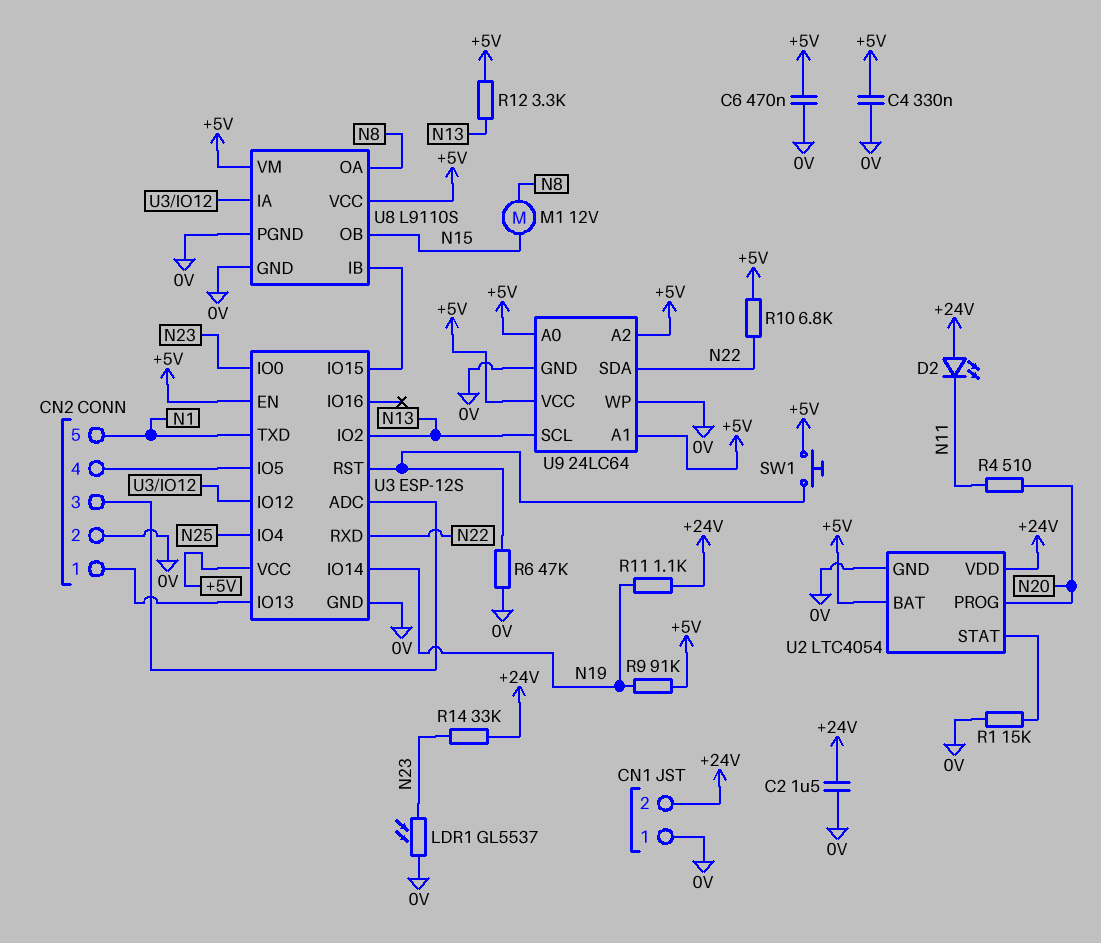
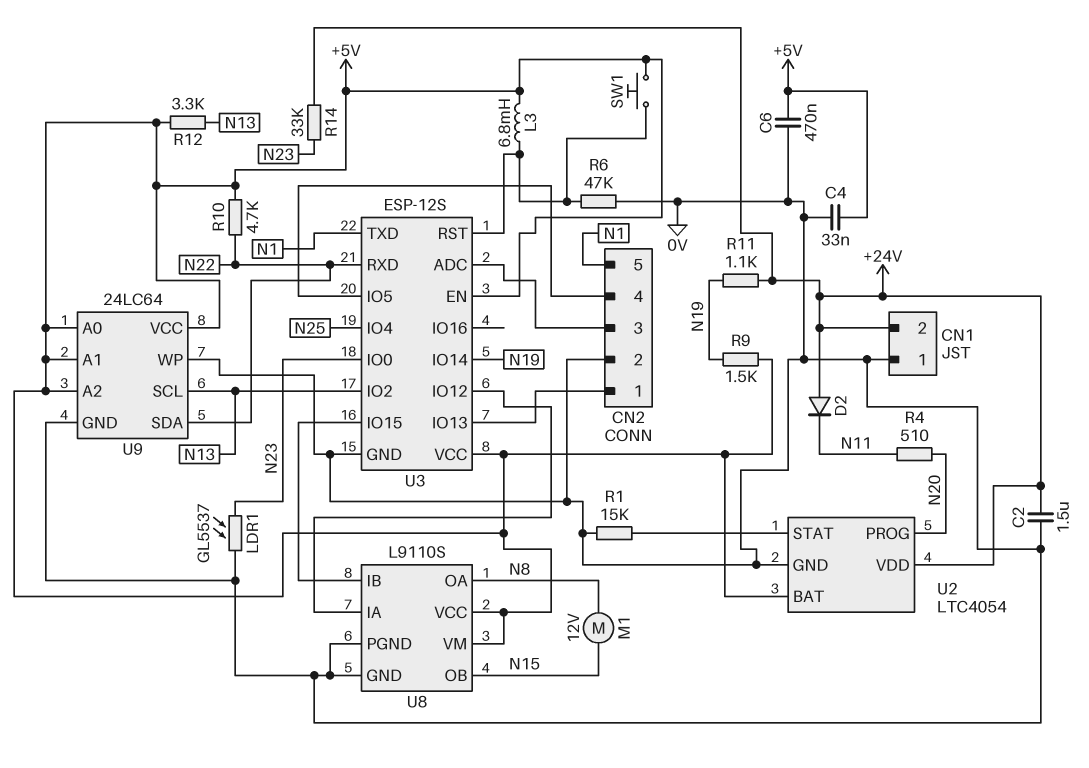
C4: 330nF (+5V, 0V) -> 33nF (+5V, 0V)
D2: LED (A +24V, K N11) -> diode (A +24V, K N11)
L3: none -> 6.8mH (+5V, U3/RST)
R9: 91k (+5V, N19) -> 1.5k (+5V, N19)
R10: 6.8k (+5V, N22) -> 4.7k (+5V, N22)

